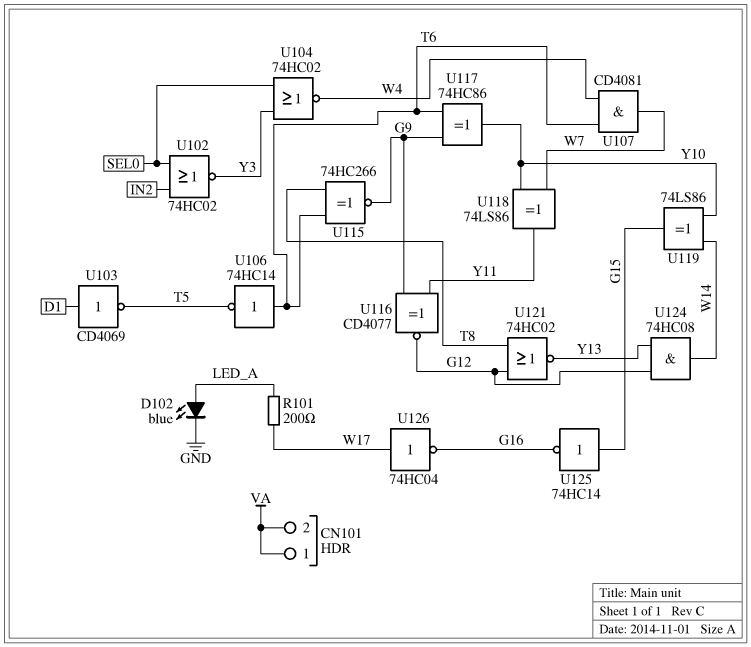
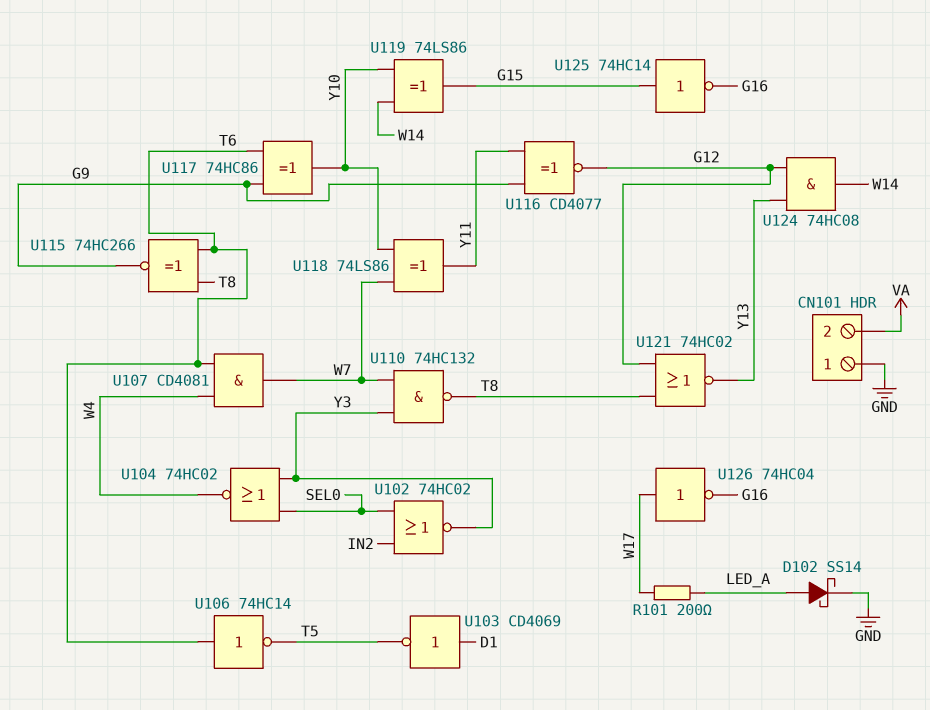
CN101 pin 1: VA -> GND
D102: LED blue (A LED_A, K GND) -> schottky SS14 (A LED_A, K GND)
U110: none -> NAND 74HC132 (in W7, in Y3, out T8)

